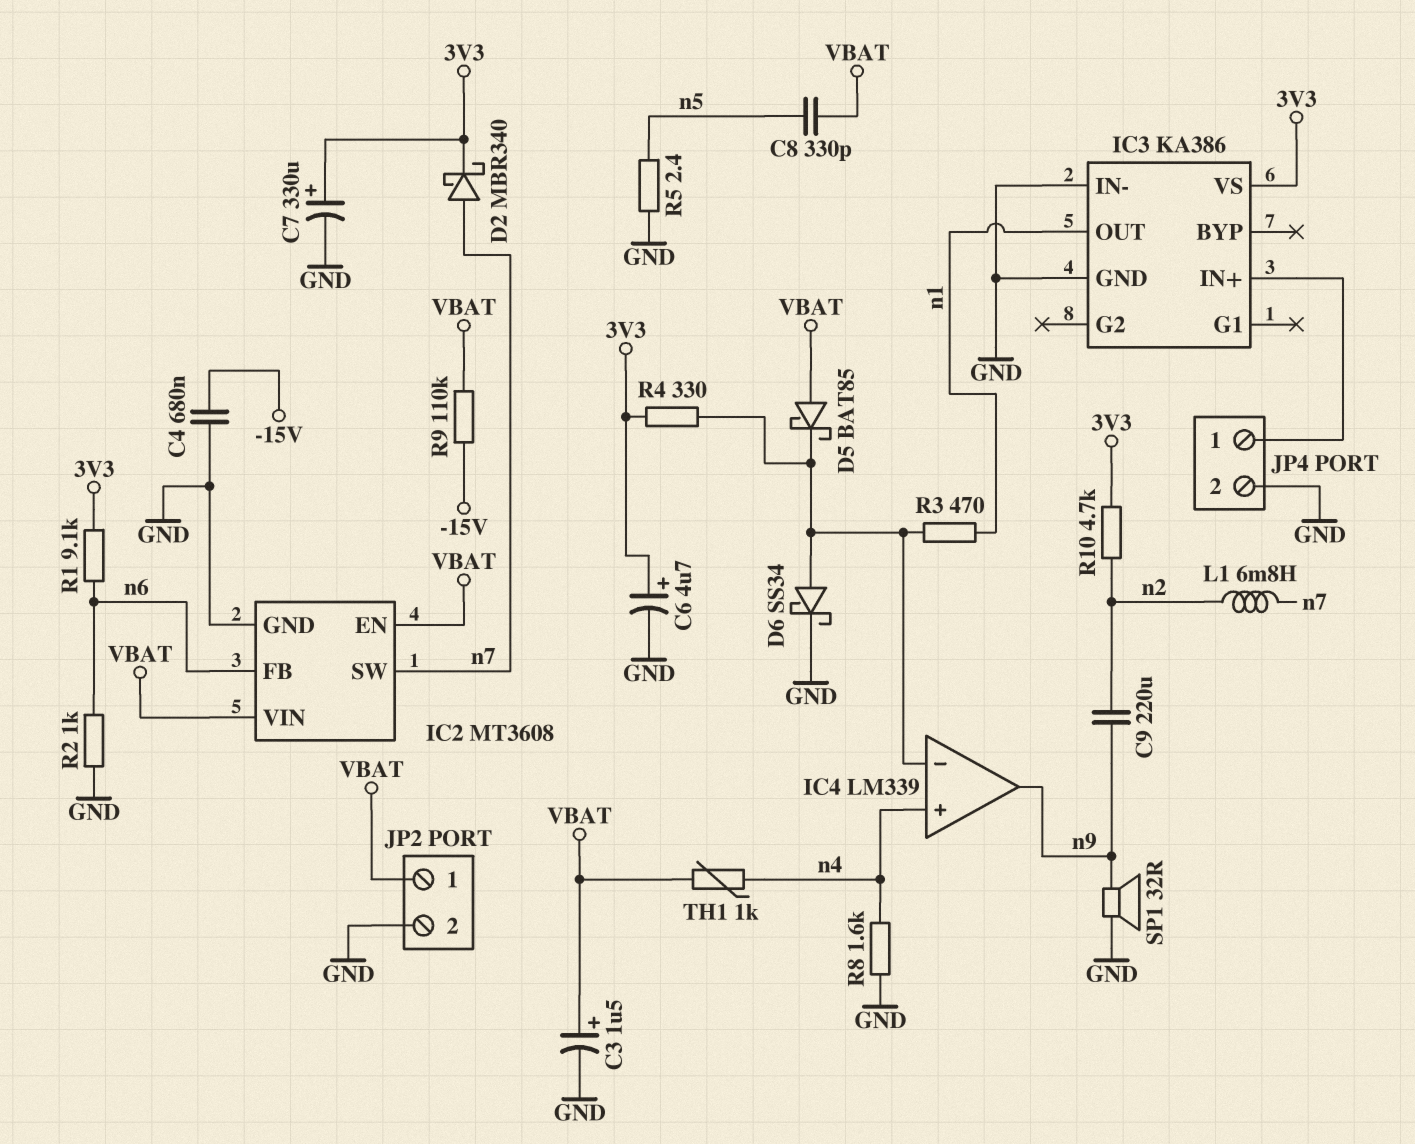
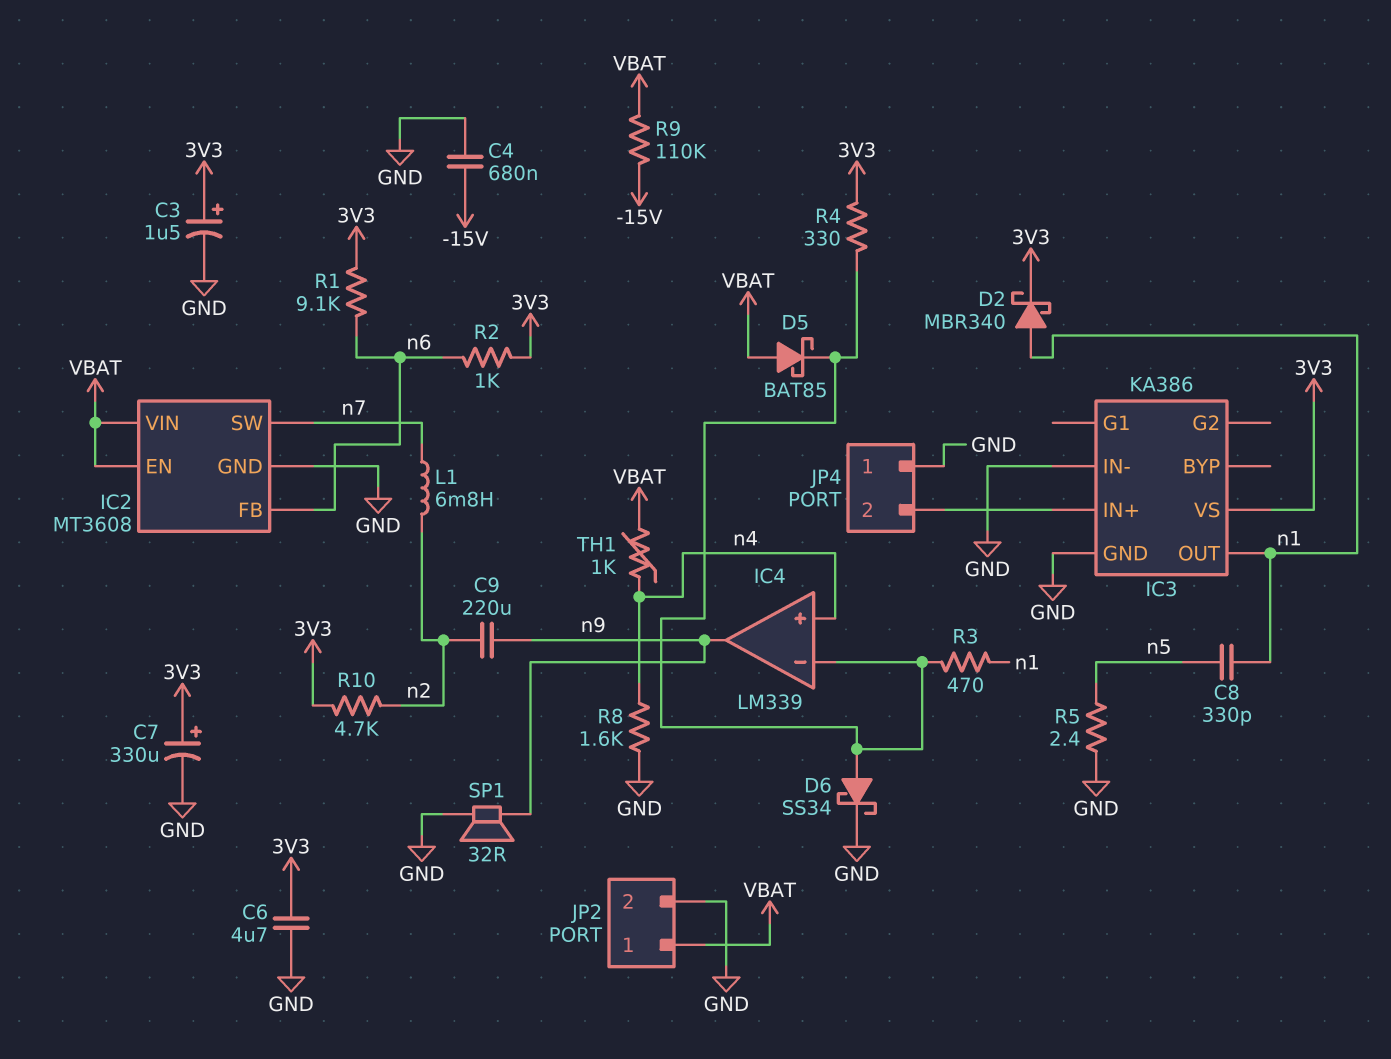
C3: 1.5uF (plus VBAT, minus GND) -> 1.5uF (plus 3V3, minus GND)
C6: 4.7uF (plus 3V3, minus GND) -> 4.7uF (3V3, GND)
C8: 330pF (VBAT, n5) -> 330pF (n1, n5)
D2: schottky MBR340 (A n7, K 3V3) -> schottky MBR340 (A n1, K 3V3)
JP4 pin 1: IC3/IN+ -> GND
JP4 pin 2: GND -> IC3/IN+
R2: 1k (GND, n6) -> 1k (3V3, n6)

